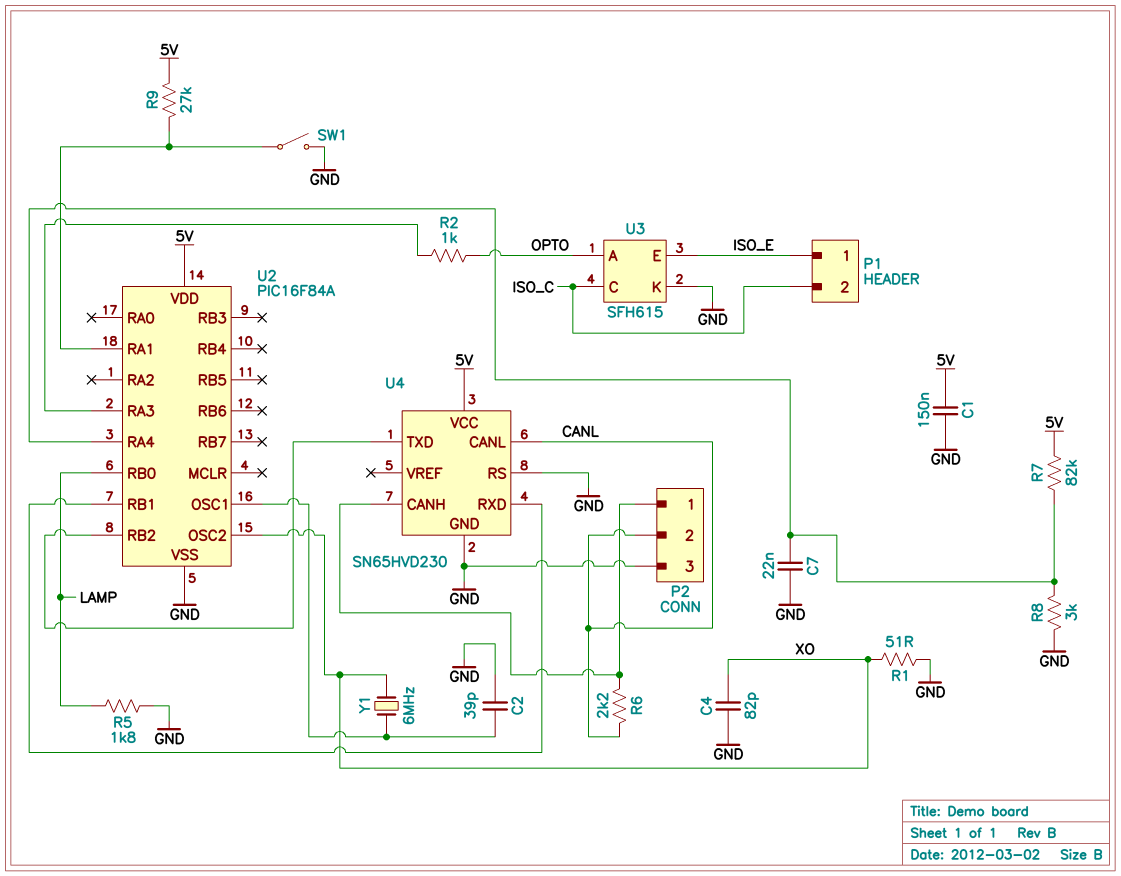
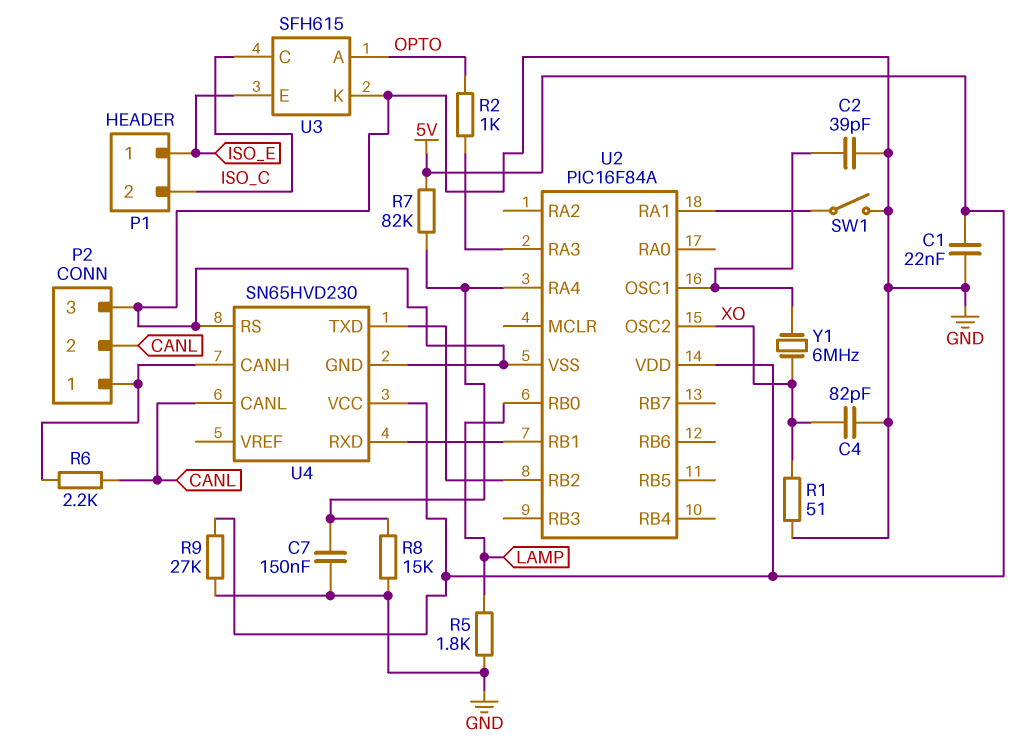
C1: 150nF (5V, GND) -> 22nF (5V, GND)
C7: 22nF (GND, U2/RA4) -> 150nF (GND, U2/RA4)
R8: 3k (GND, U2/RA4) -> 15k (GND, U2/RA4)
R9: 27k (5V, U2/RA1) -> 27k (5V, GND)

